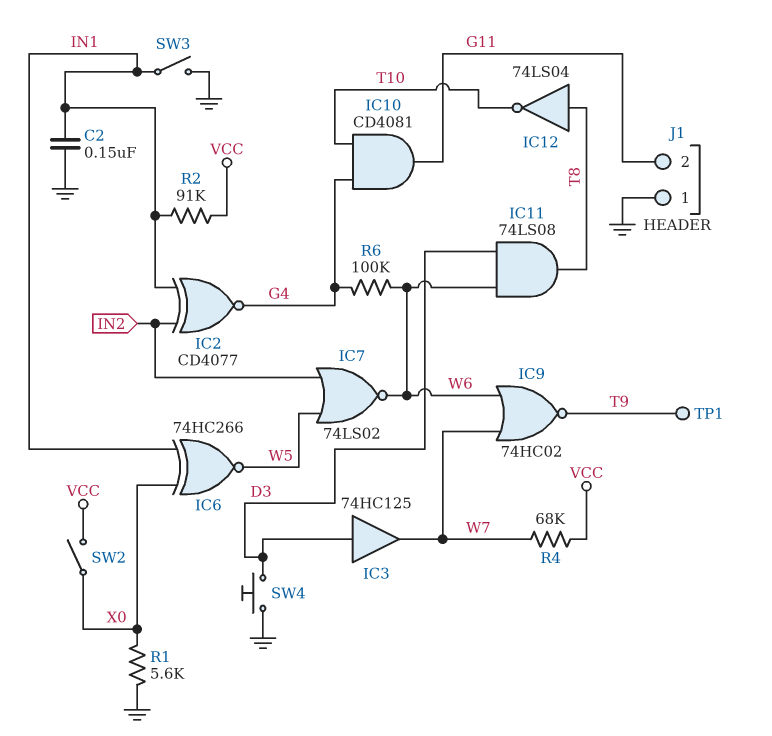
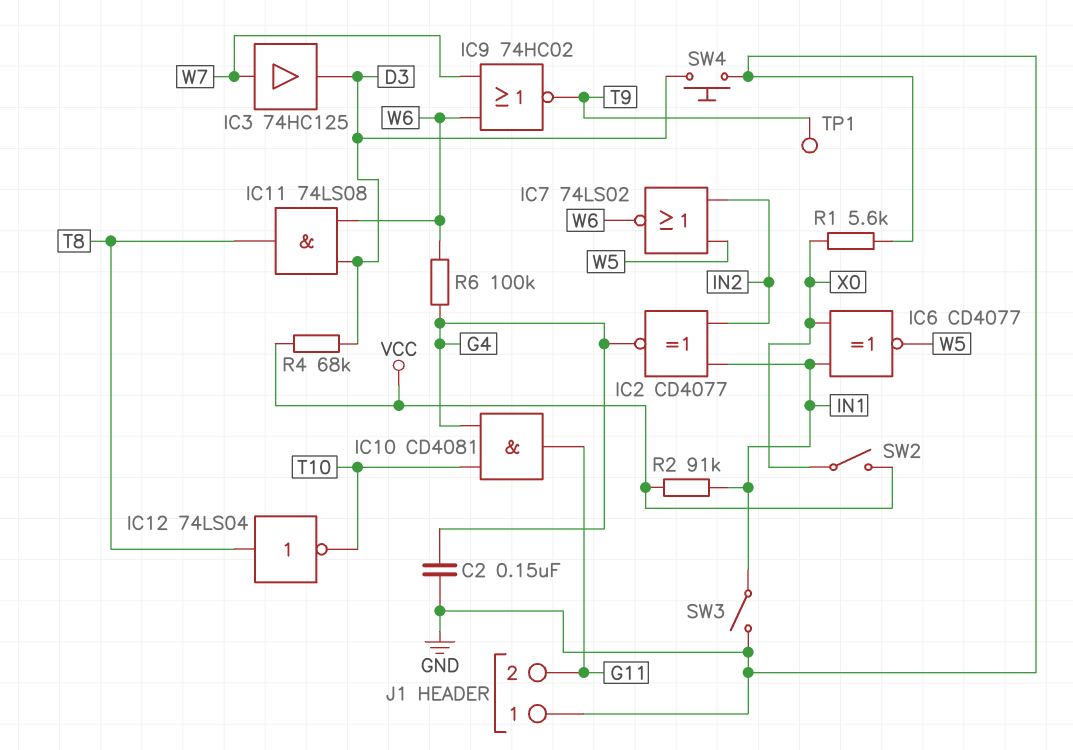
C2: 150nF (GND, IN1) -> 150nF (G4, GND)
IC3: buffer 74HC125 (in D3, out W7) -> buffer 74HC125 (in W7, out D3)
IC6: XNOR 74HC266 (in IN1, in X0, out W5) -> XNOR CD4077 (in IN1, in X0, out W5)
R4: 68k (VCC, W7) -> 68k (D3, VCC)

